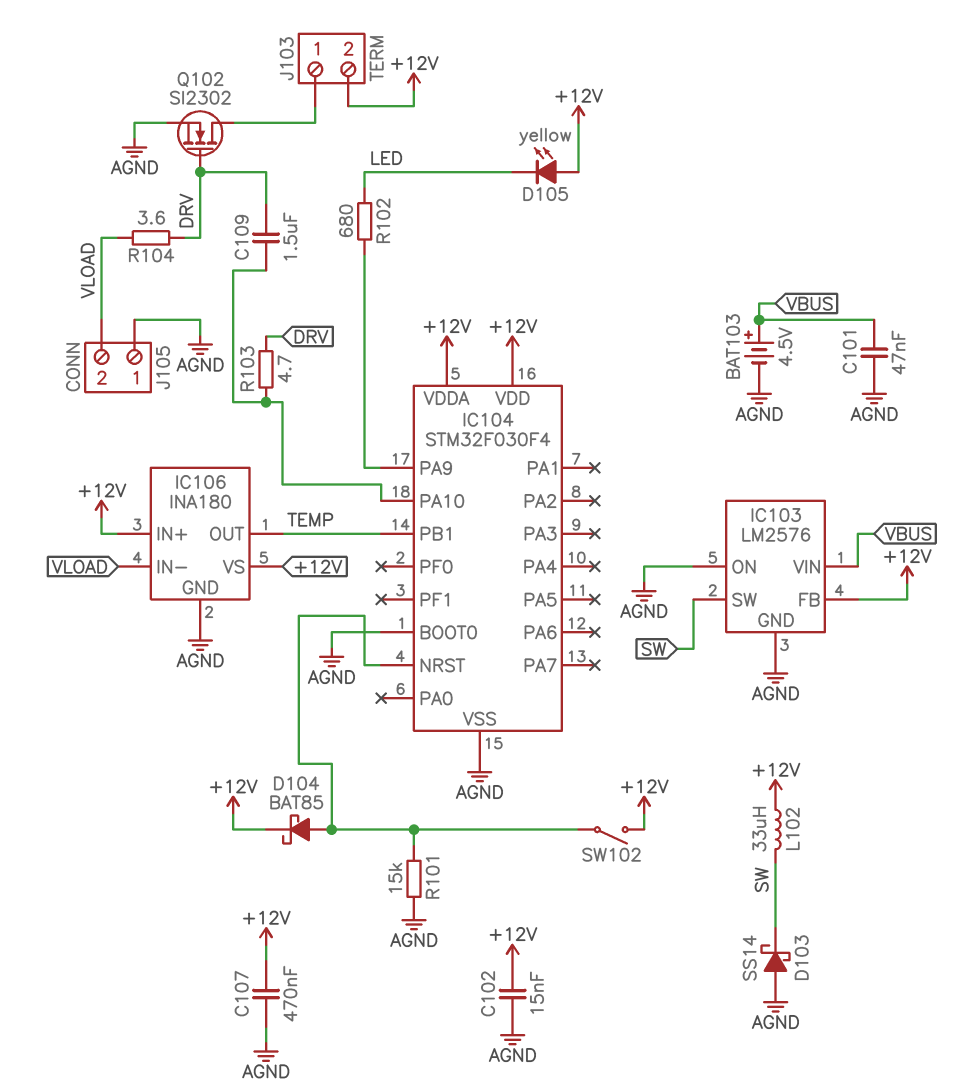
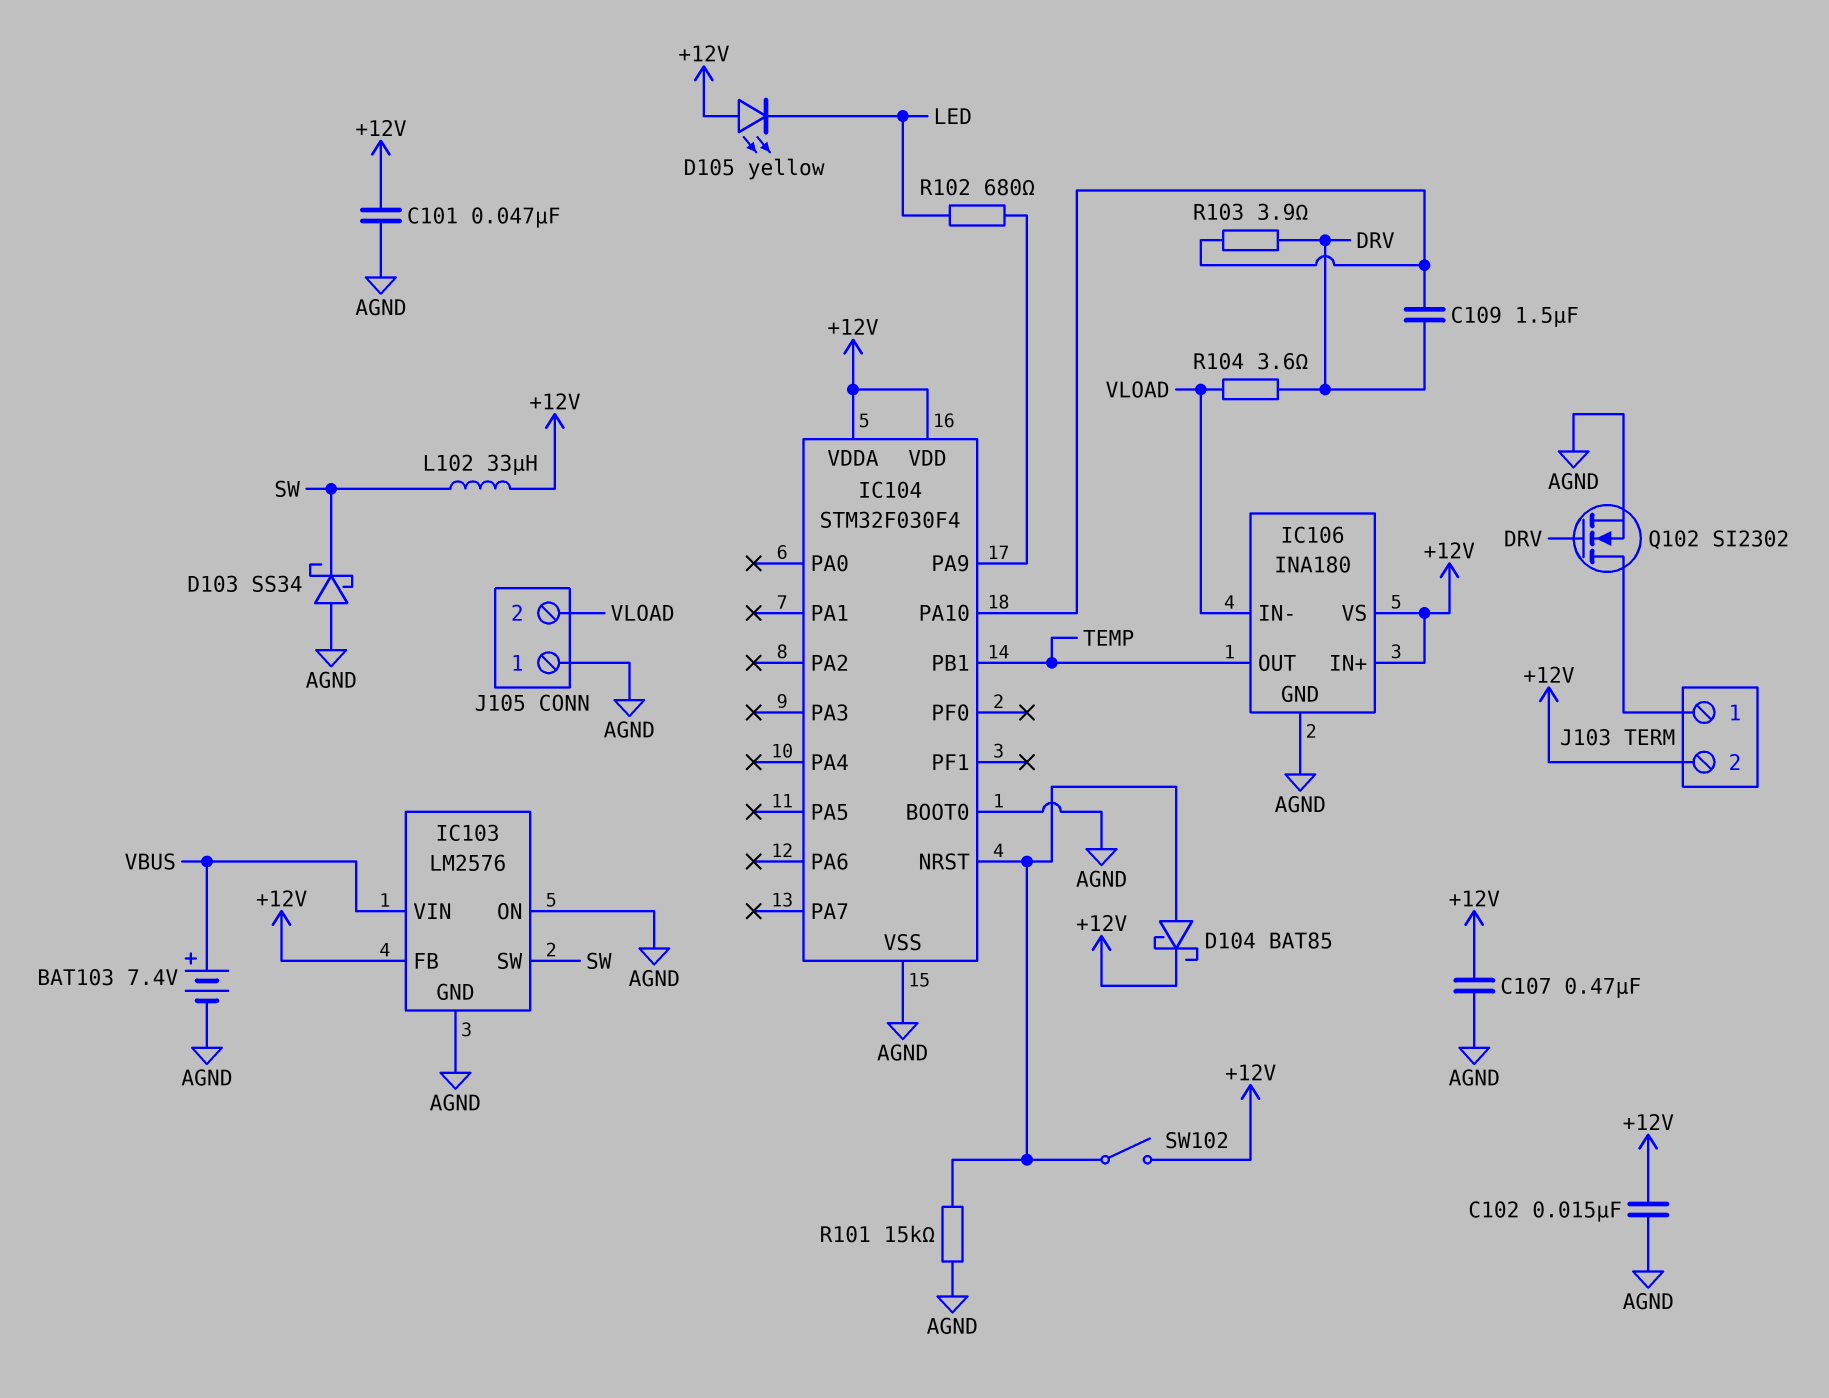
BAT103: 4.5V (plus VBUS, minus AGND) -> 7.4V (plus VBUS, minus AGND)
C101: 47nF (AGND, VBUS) -> 47nF (+12V, AGND)
D103: schottky SS14 (A AGND, K SW) -> schottky SS34 (A AGND, K SW)
R103: 4.7 (DRV, IC104/PA10) -> 3.9 (DRV, IC104/PA10)

